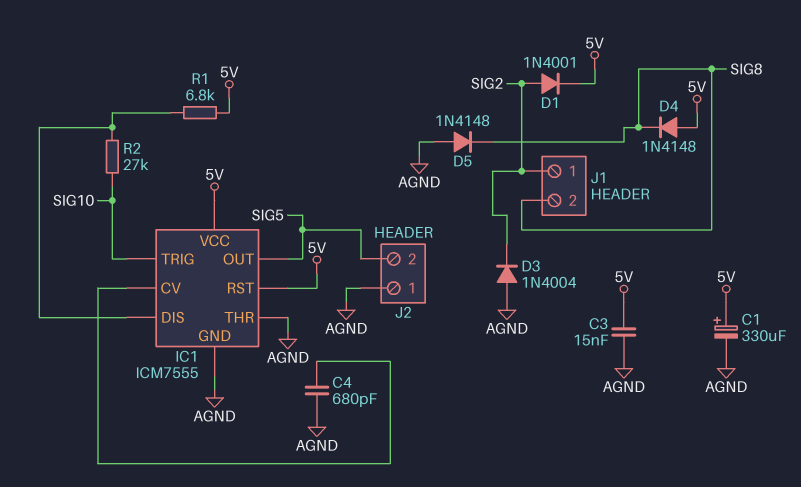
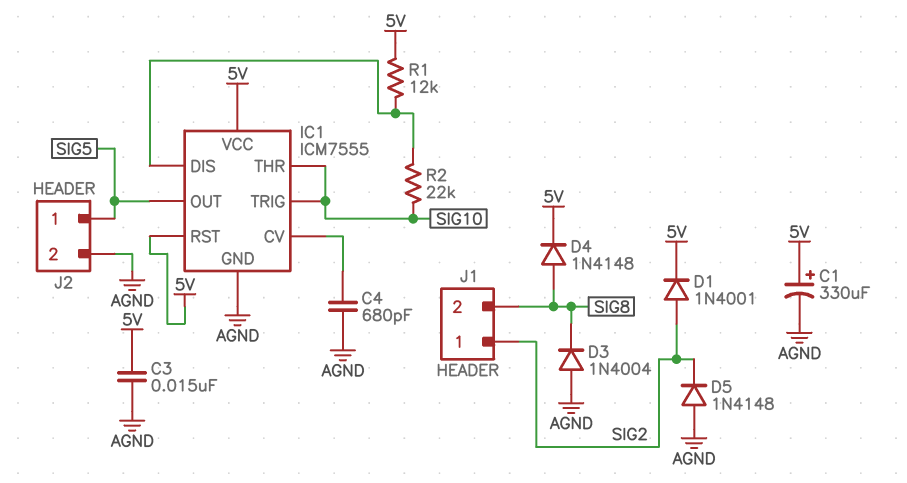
D3: diode 1N4004 (A AGND, K SIG2) -> diode 1N4004 (A AGND, K SIG8)
D4: diode 1N4148 (A 5V, K SIG8) -> diode 1N4148 (A SIG8, K 5V)
D5: diode 1N4148 (A AGND, K SIG8) -> diode 1N4148 (A AGND, K SIG2)
IC1 pin THR: AGND -> SIG10
J2 pin 1: AGND -> SIG5
J2 pin 2: SIG5 -> AGND
R1: 6.8k (5V, IC1/DIS) -> 12k (5V, IC1/DIS)
R2: 27k (IC1/DIS, SIG10) -> 22k (IC1/DIS, SIG10)

